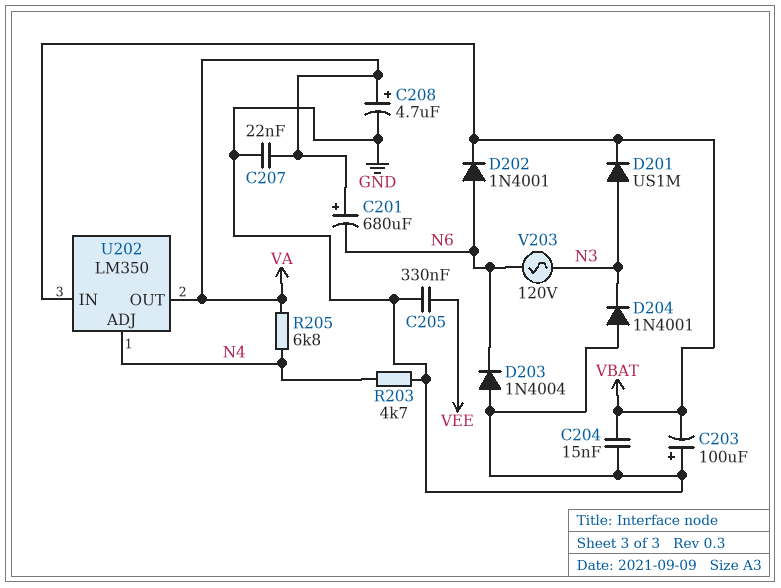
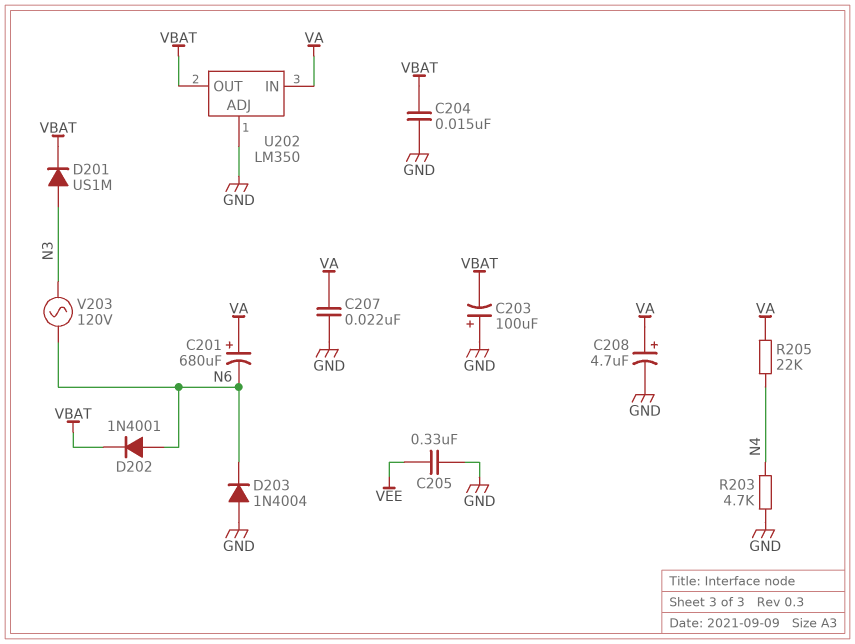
D204: diode 1N4001 (A GND, K N3) -> none
R205: 6.8k (N4, VA) -> 22k (N4, VA)
U202 pin ADJ: N4 -> GND
U202 pin IN: VBAT -> VA
U202 pin OUT: VA -> VBAT

